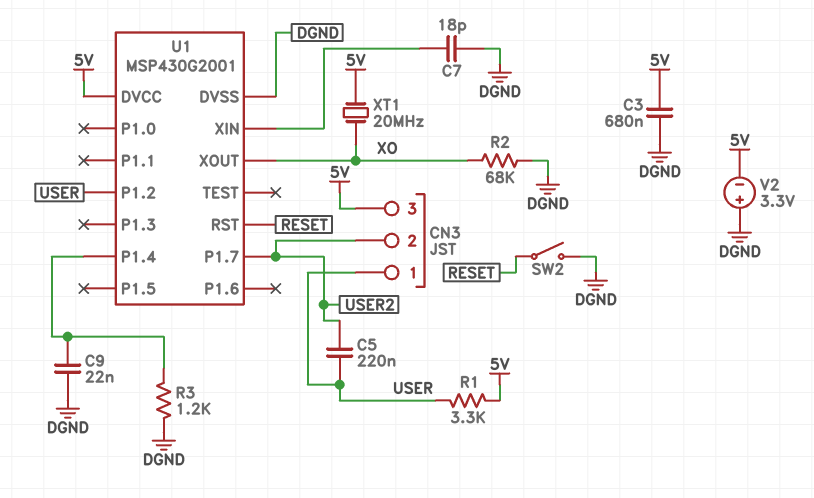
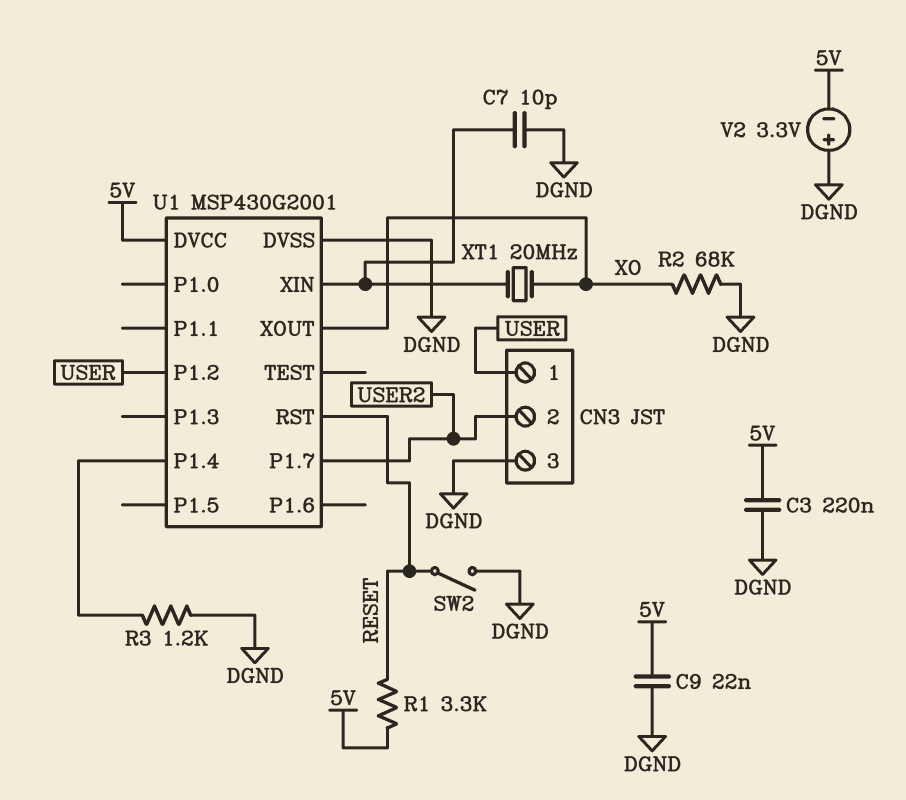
C3: 680nF (5V, DGND) -> 220nF (5V, DGND)
C5: 220nF (USER, USER2) -> none
C7: 18pF (DGND, U1/XIN) -> 10pF (DGND, U1/XIN)
C9: 22nF (DGND, U1/P1.4) -> 22nF (5V, DGND)
CN3 pin 3: 5V -> DGND
R1: 3.3k (5V, USER) -> 3.3k (5V, RESET)
XT1: 20MHz (5V, XO) -> 20MHz (U1/XIN, XO)

